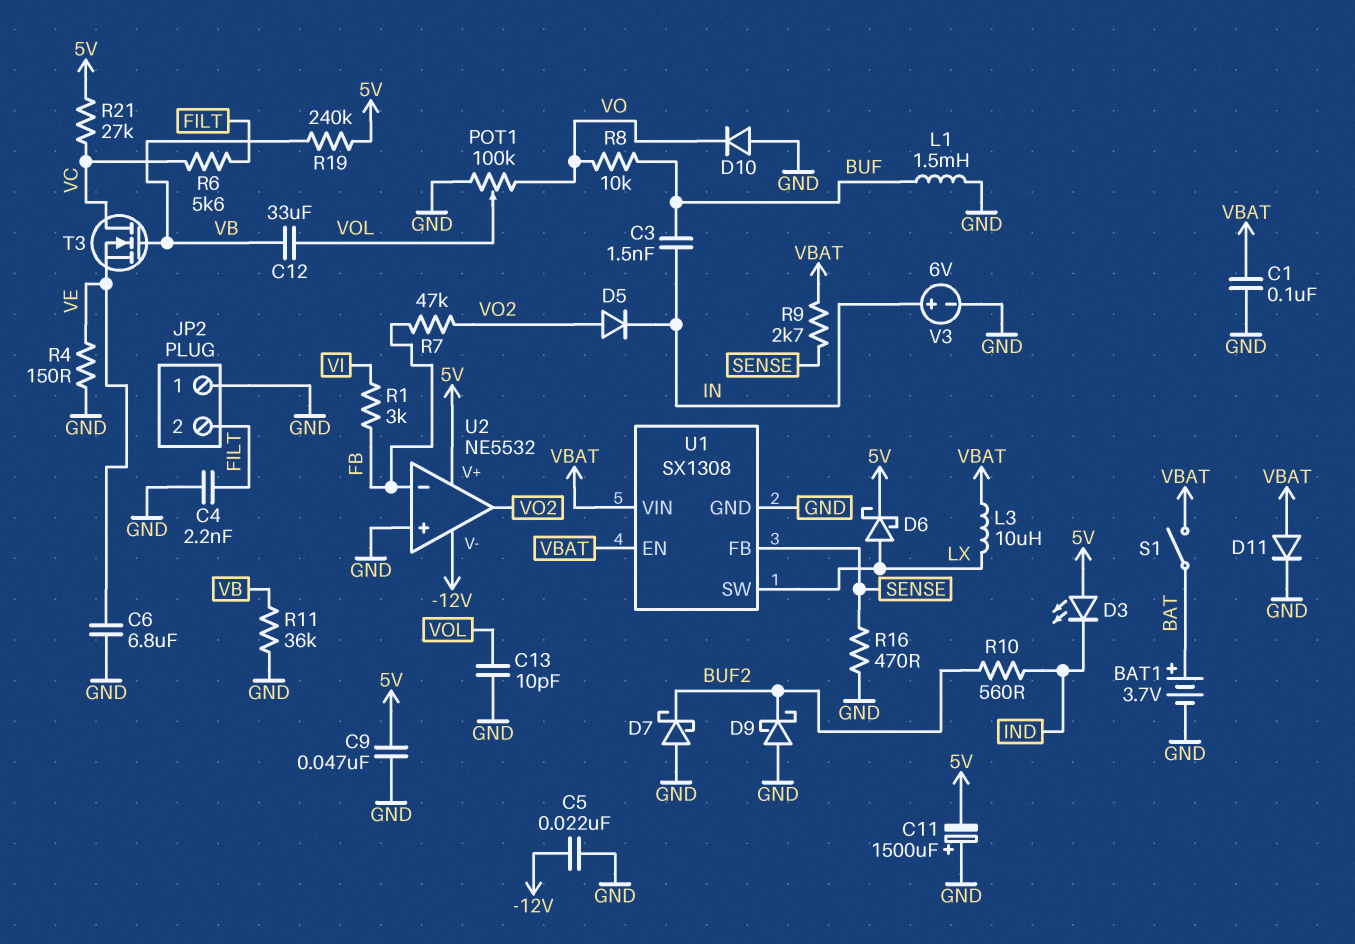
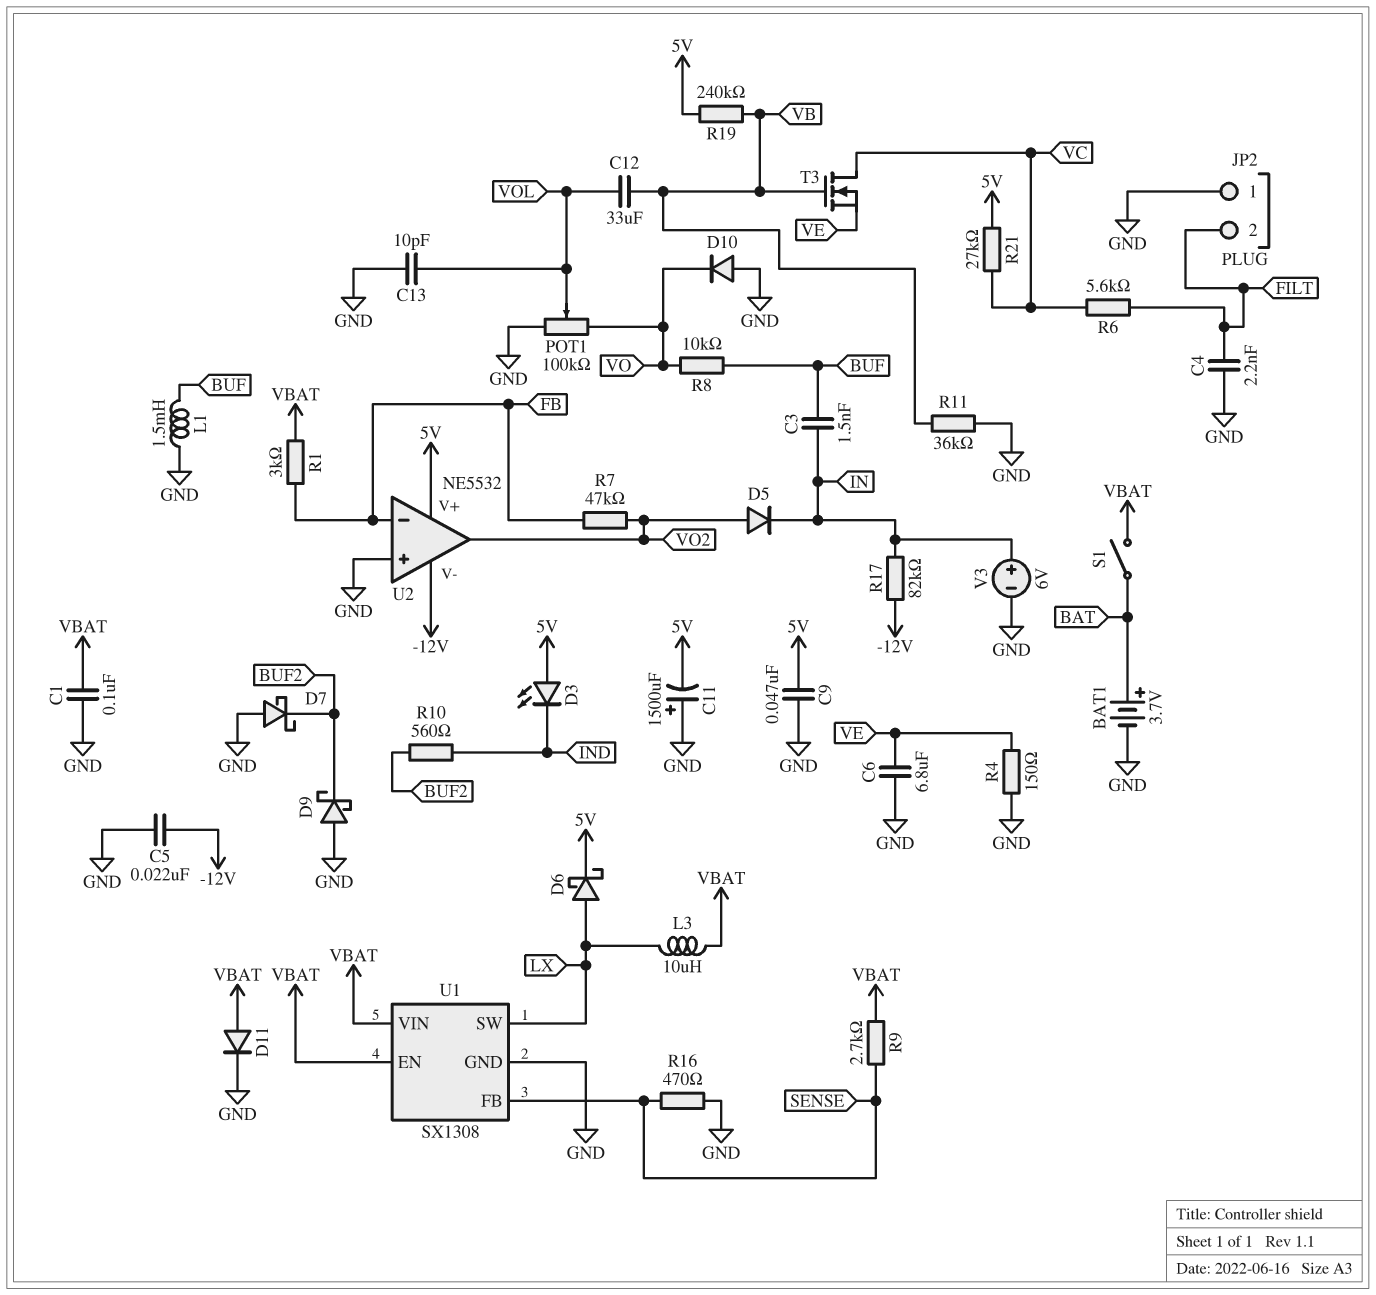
R1: 3k (FB, VI) -> 3k (FB, VBAT)
R17: none -> 82k (-12V, IN)

